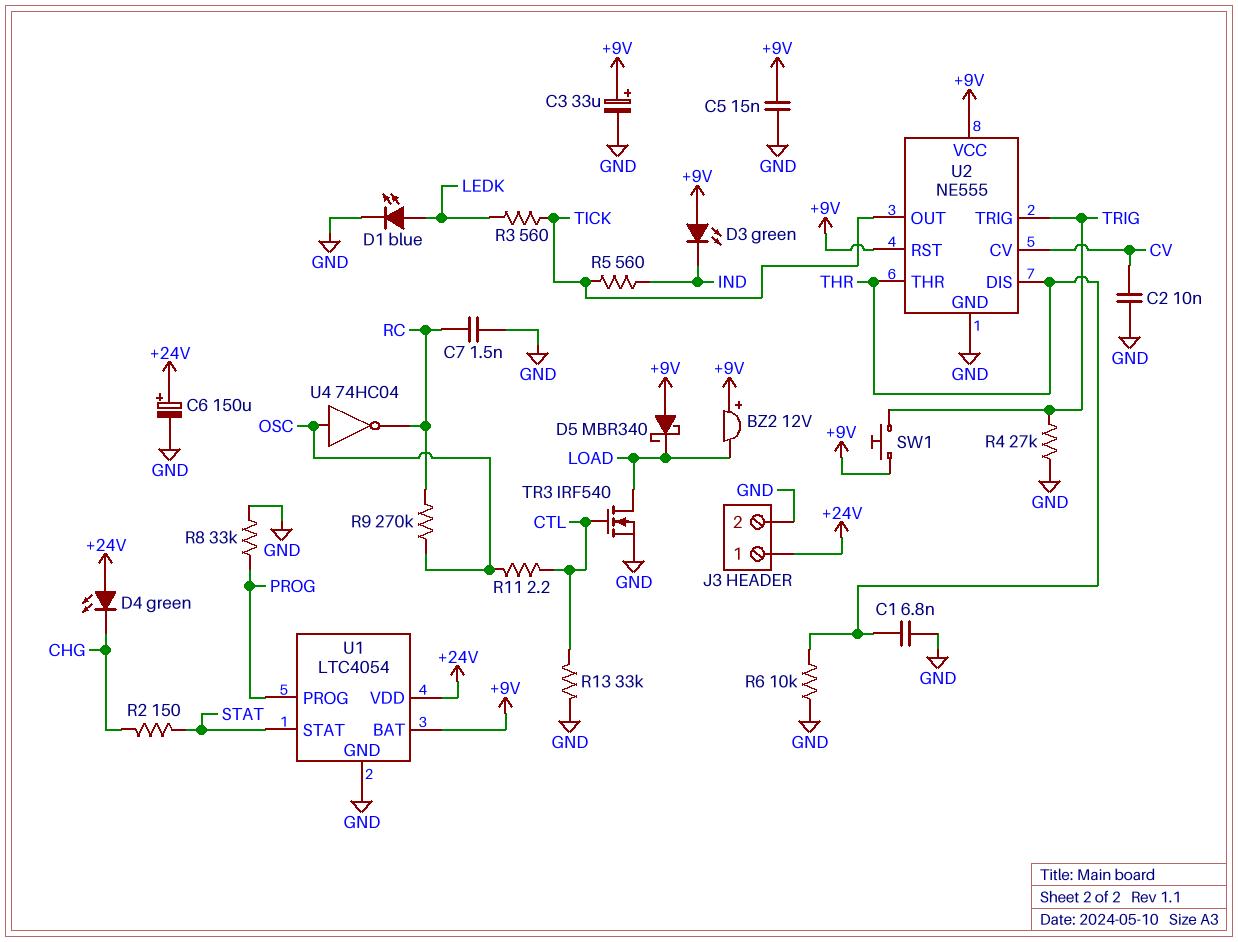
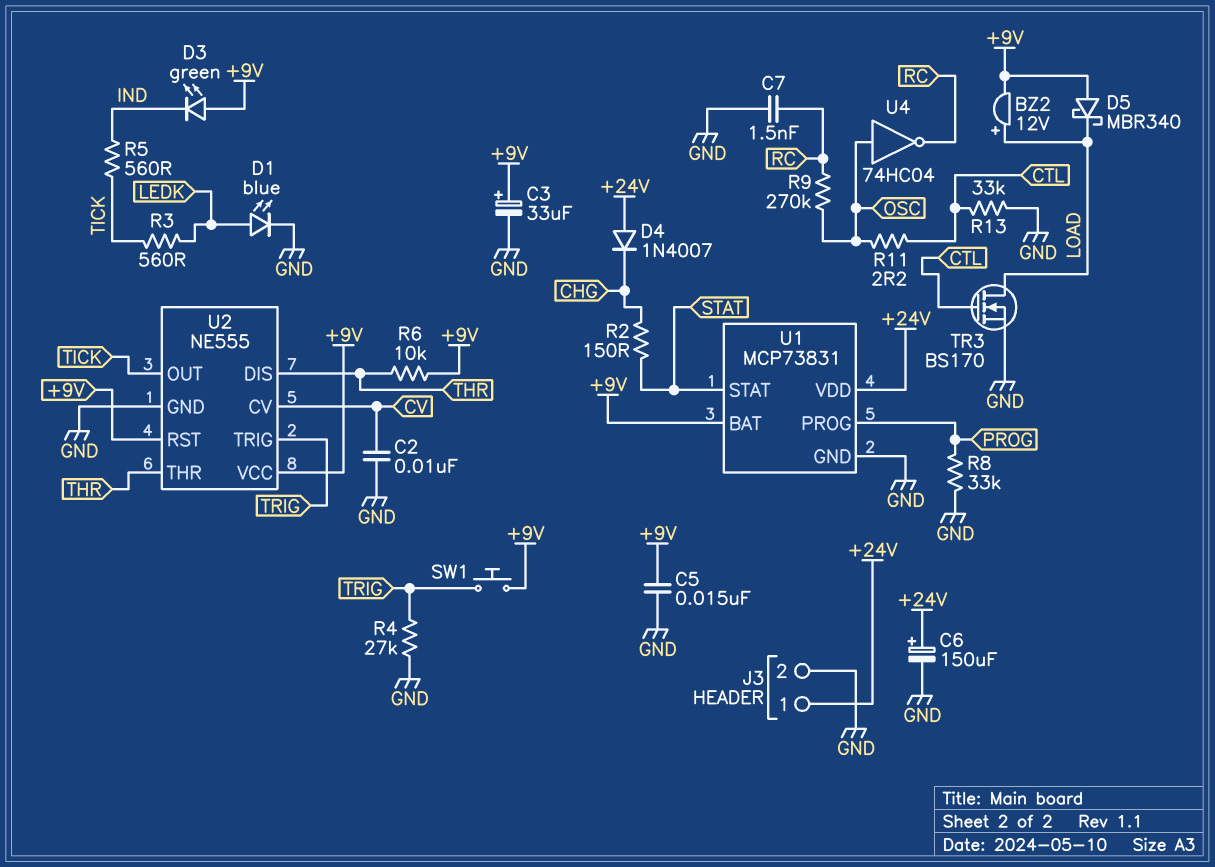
BZ2: buzzer 12V (plus +9V, minus LOAD) -> buzzer 12V (plus LOAD, minus +9V)
C1: 6.8nF (GND, THR) -> none
D4: LED green (A +24V, K CHG) -> diode 1N4007 (A +24V, K CHG)
R6: 10k (GND, THR) -> 10k (+9V, THR)
TR3: NMOS IRF540 (G CTL, D LOAD, S GND) -> NMOS BS170 (G CTL, D LOAD, S GND)
U1: LTC4054 -> MCP73831

